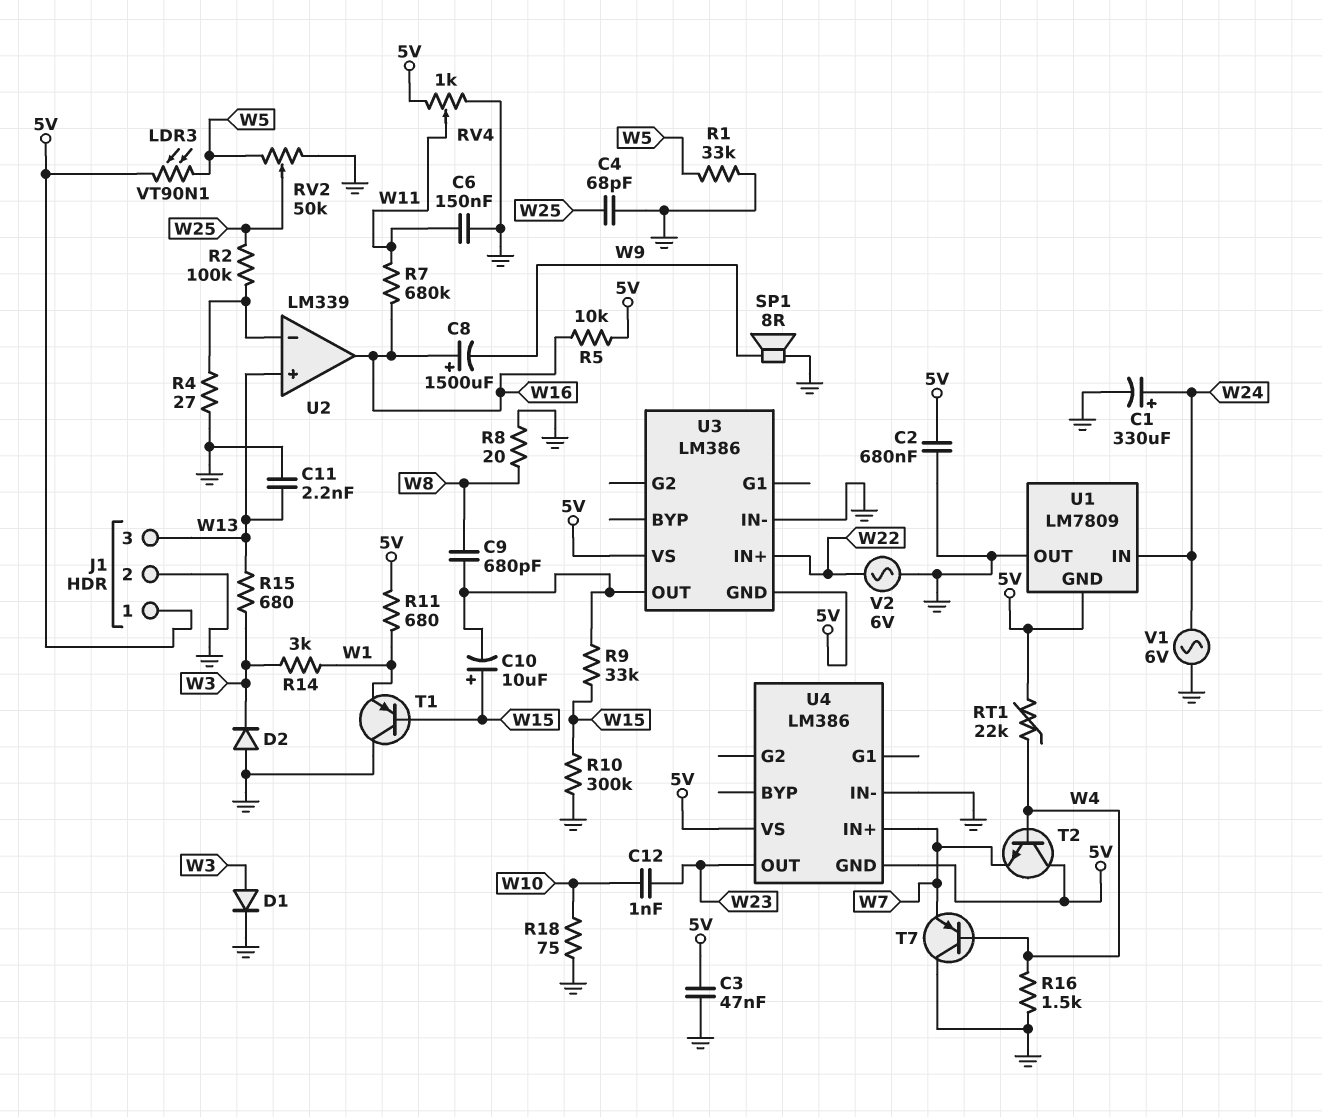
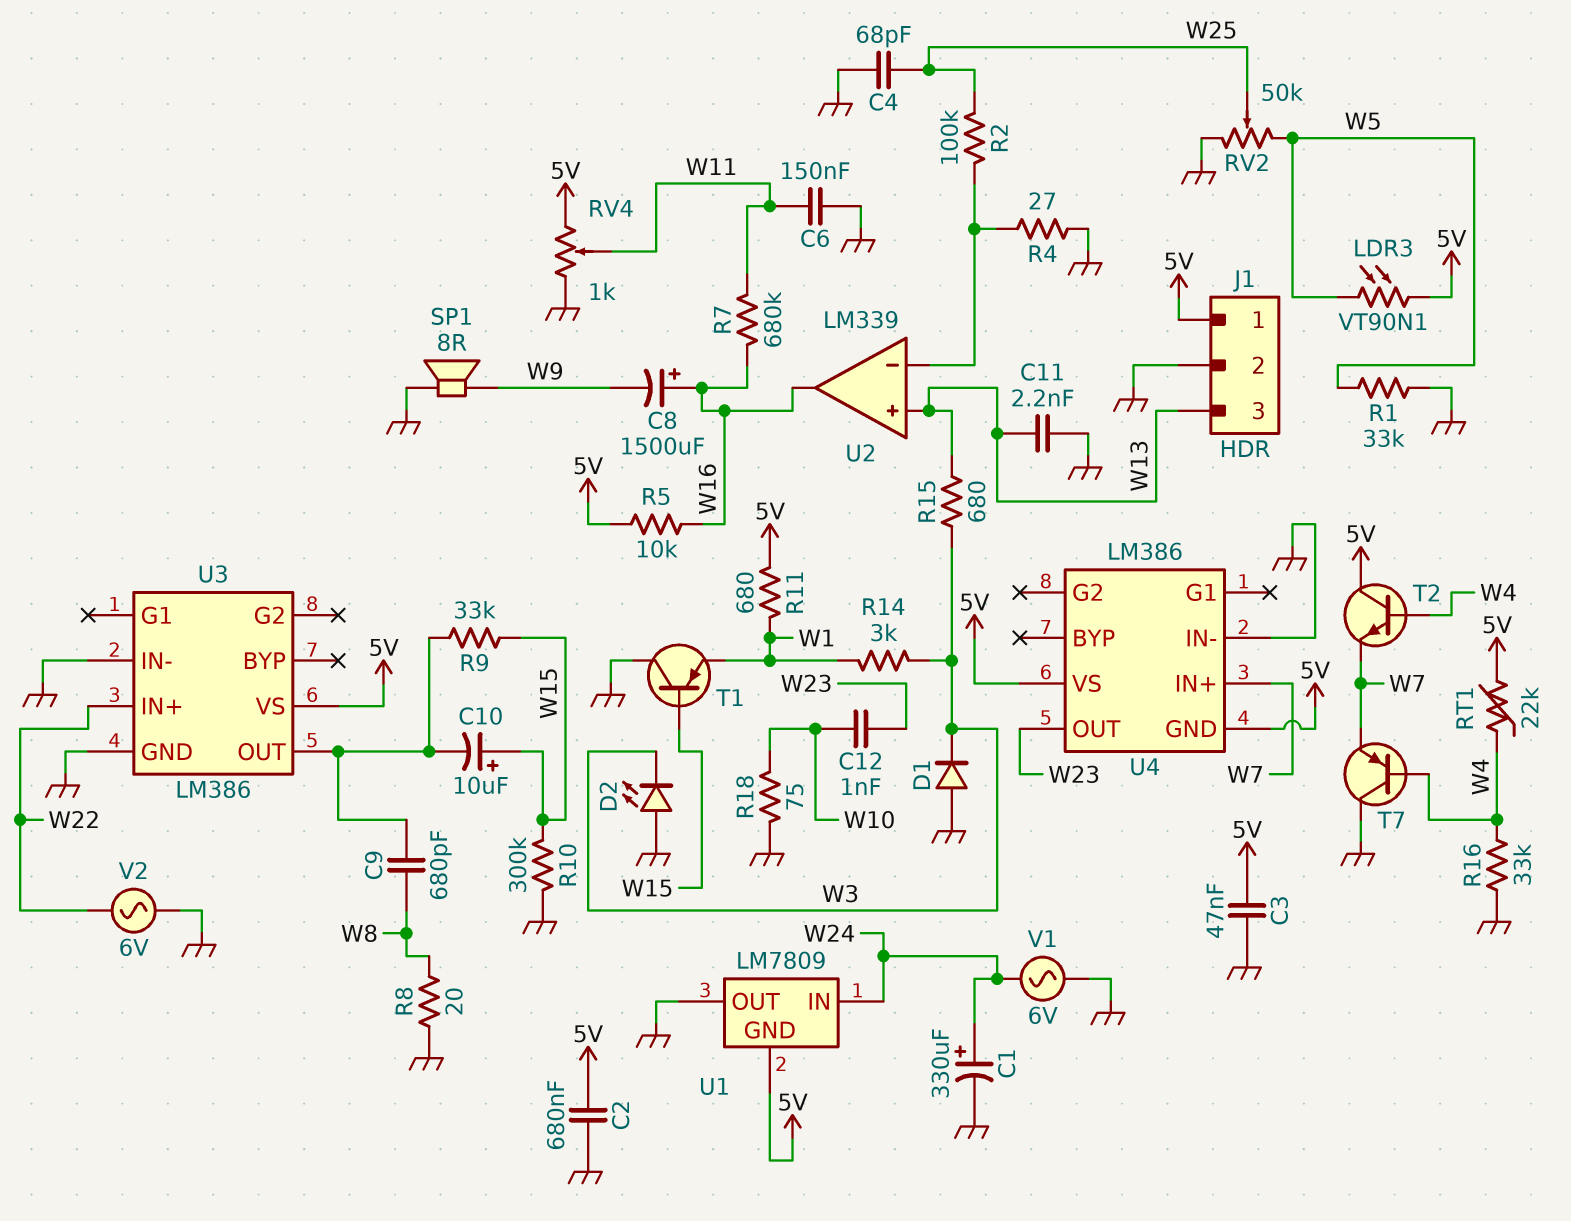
D1: diode (A W3, K GND) -> diode (A GND, K W3)
D2: diode (A GND, K W3) -> LED (A GND, K W3)
R16: 1.5k (GND, W4) -> 33k (GND, W4)
U3 pin GND: 5V -> GND

